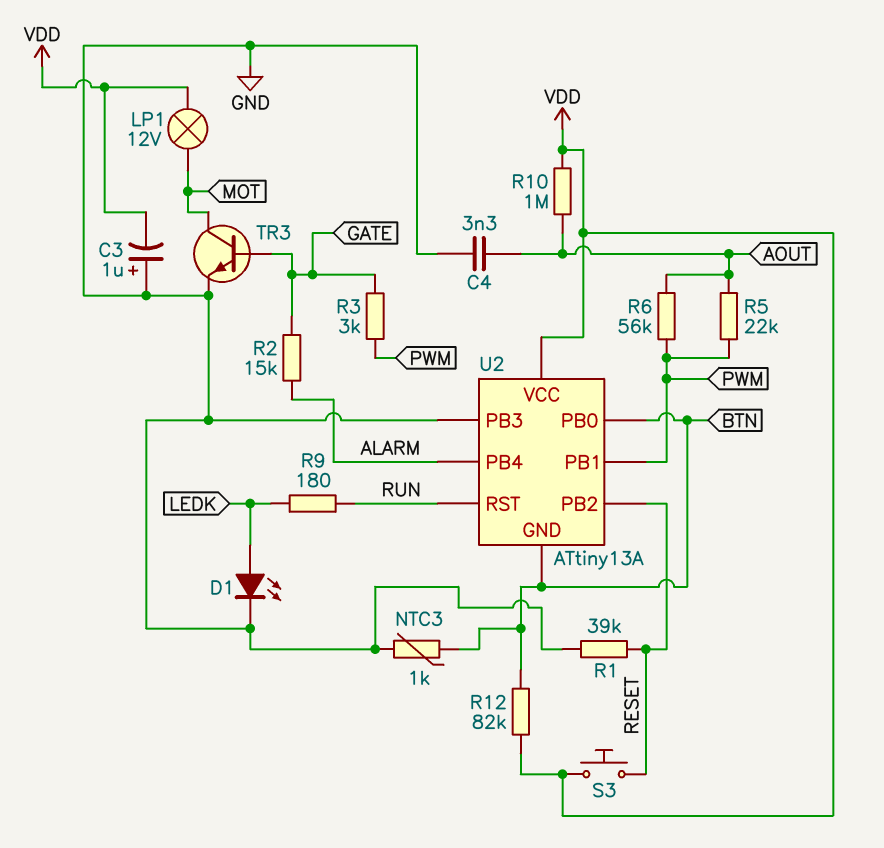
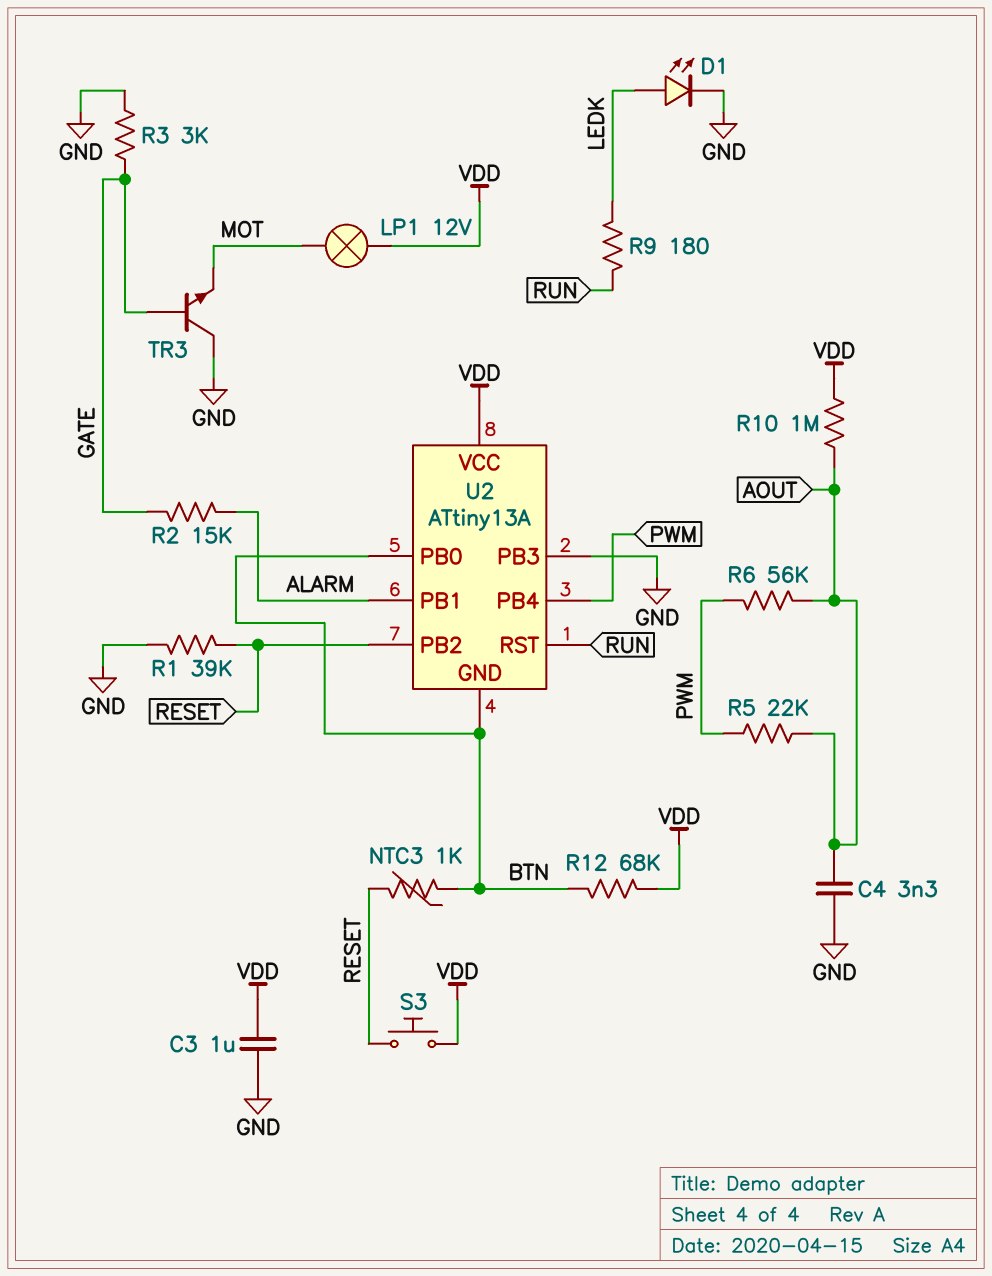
C3: 1uF (plus GND, minus VDD) -> 1uF (GND, VDD)
NTC3: 1k (BTN, GND) -> 1k (BTN, RESET)
R3: 3k (GATE, PWM) -> 3k (GATE, GND)
R12: 82k (BTN, VDD) -> 68k (BTN, VDD)
TR3: NPN (B GATE, C MOT, E GND) -> NPN (B GATE, C GND, E MOT)
U2 pin PB1: PWM -> ALARM
U2 pin PB4: ALARM -> PWM

